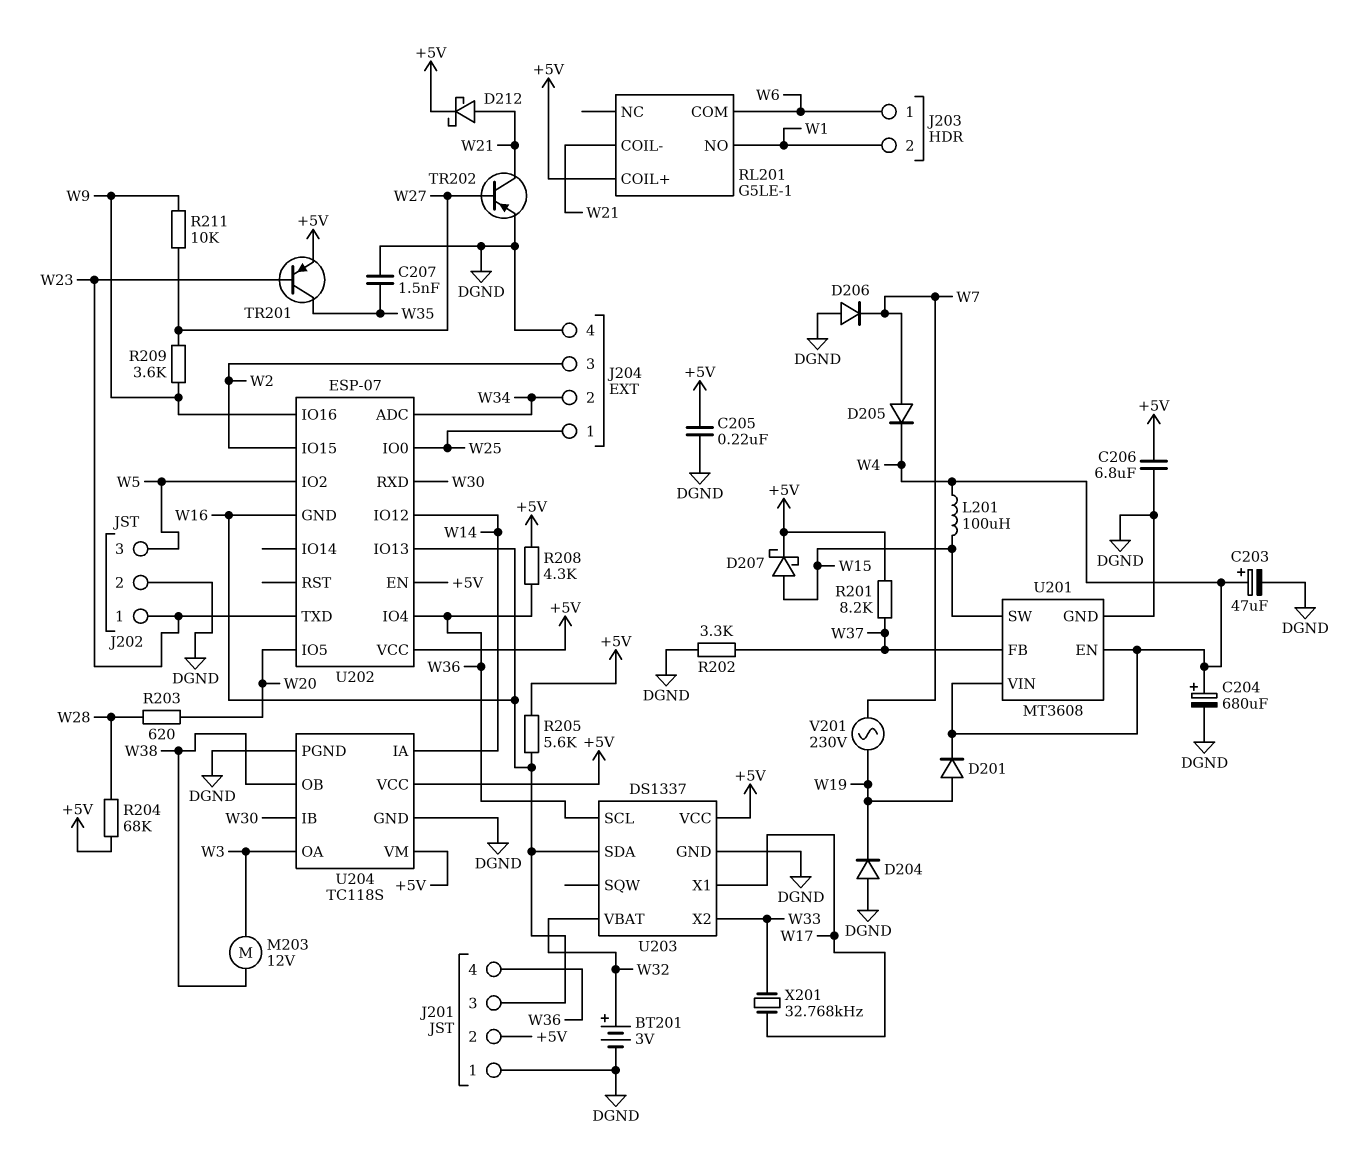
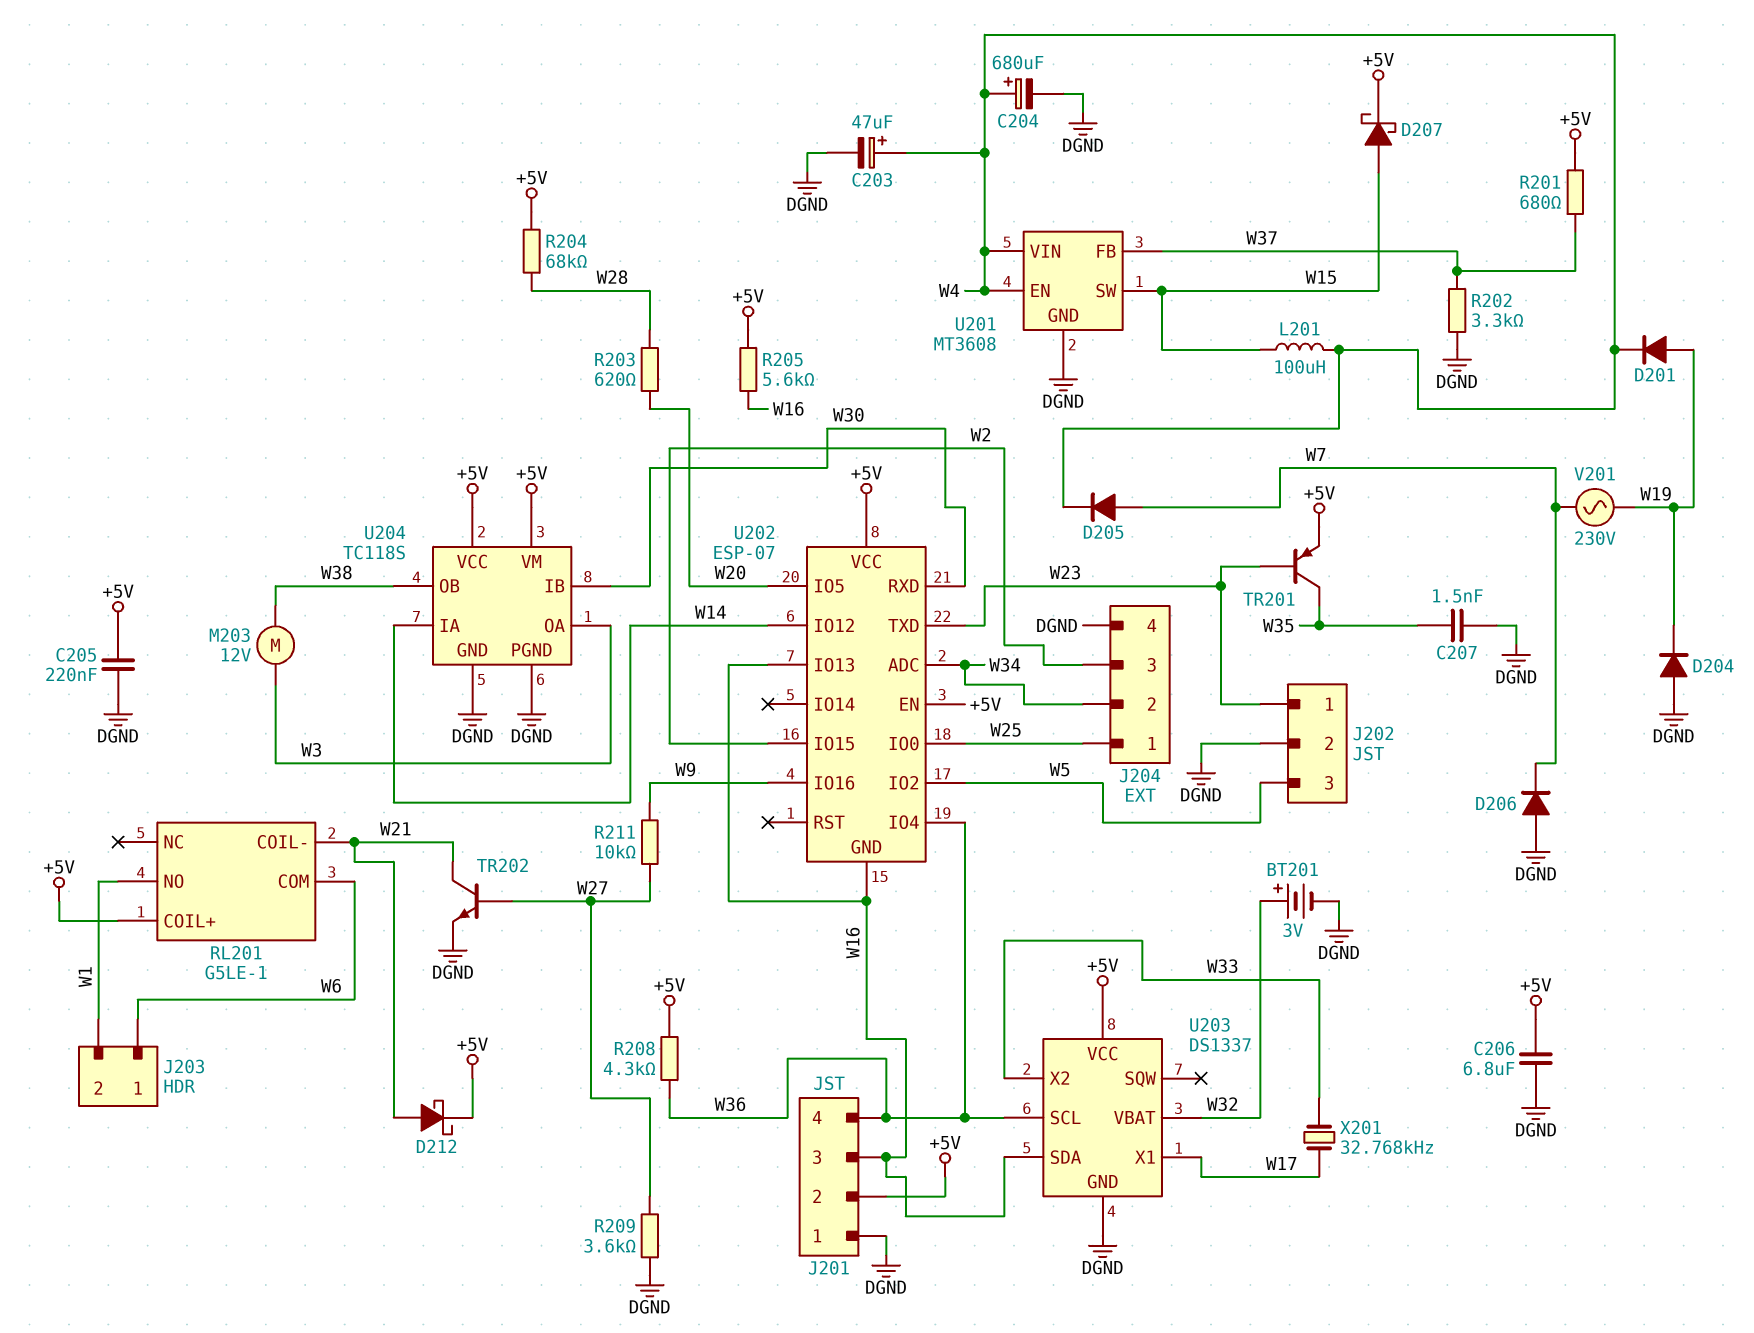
R201: 8.2k (+5V, W37) -> 680 (+5V, W37)
R209: 3.6k (W9, W27) -> 3.6k (DGND, W27)
TR202: PNP (B W27, C W21, E DGND) -> NPN (B W27, C W21, E DGND)

